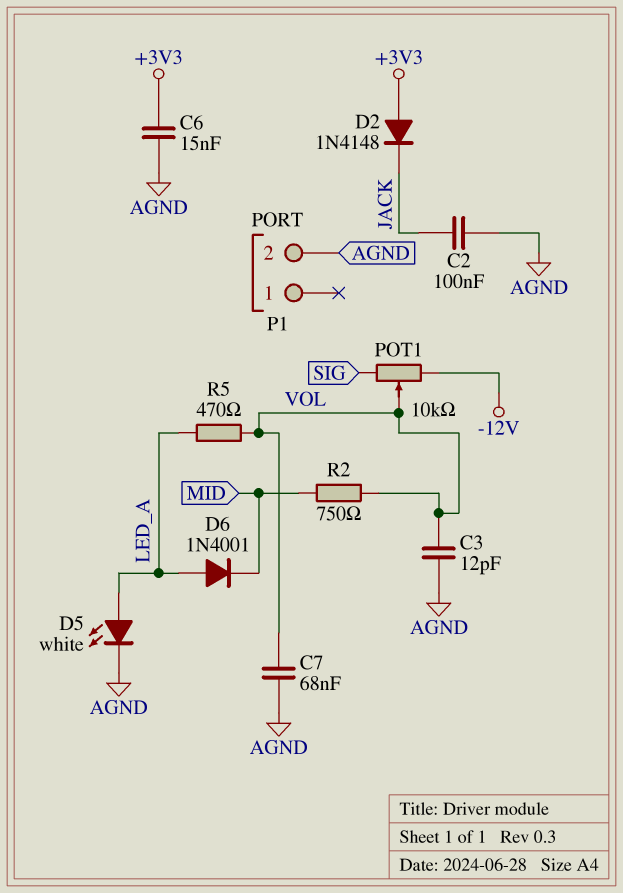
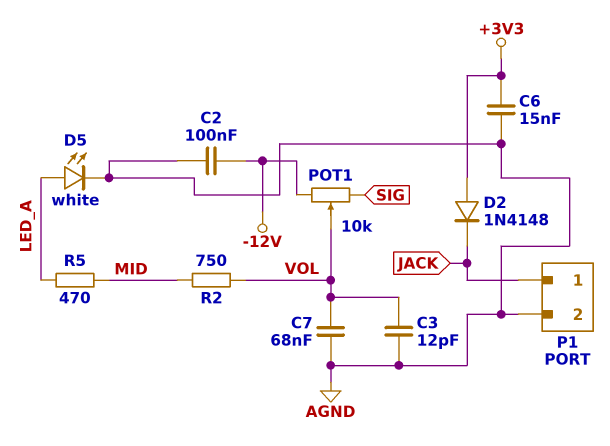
C2: 100nF (AGND, JACK) -> 100nF (-12V, AGND)
D6: diode 1N4001 (A LED_A, K MID) -> none
P1 pin 1: none -> JACK
R5: 470 (LED_A, VOL) -> 470 (LED_A, MID)

